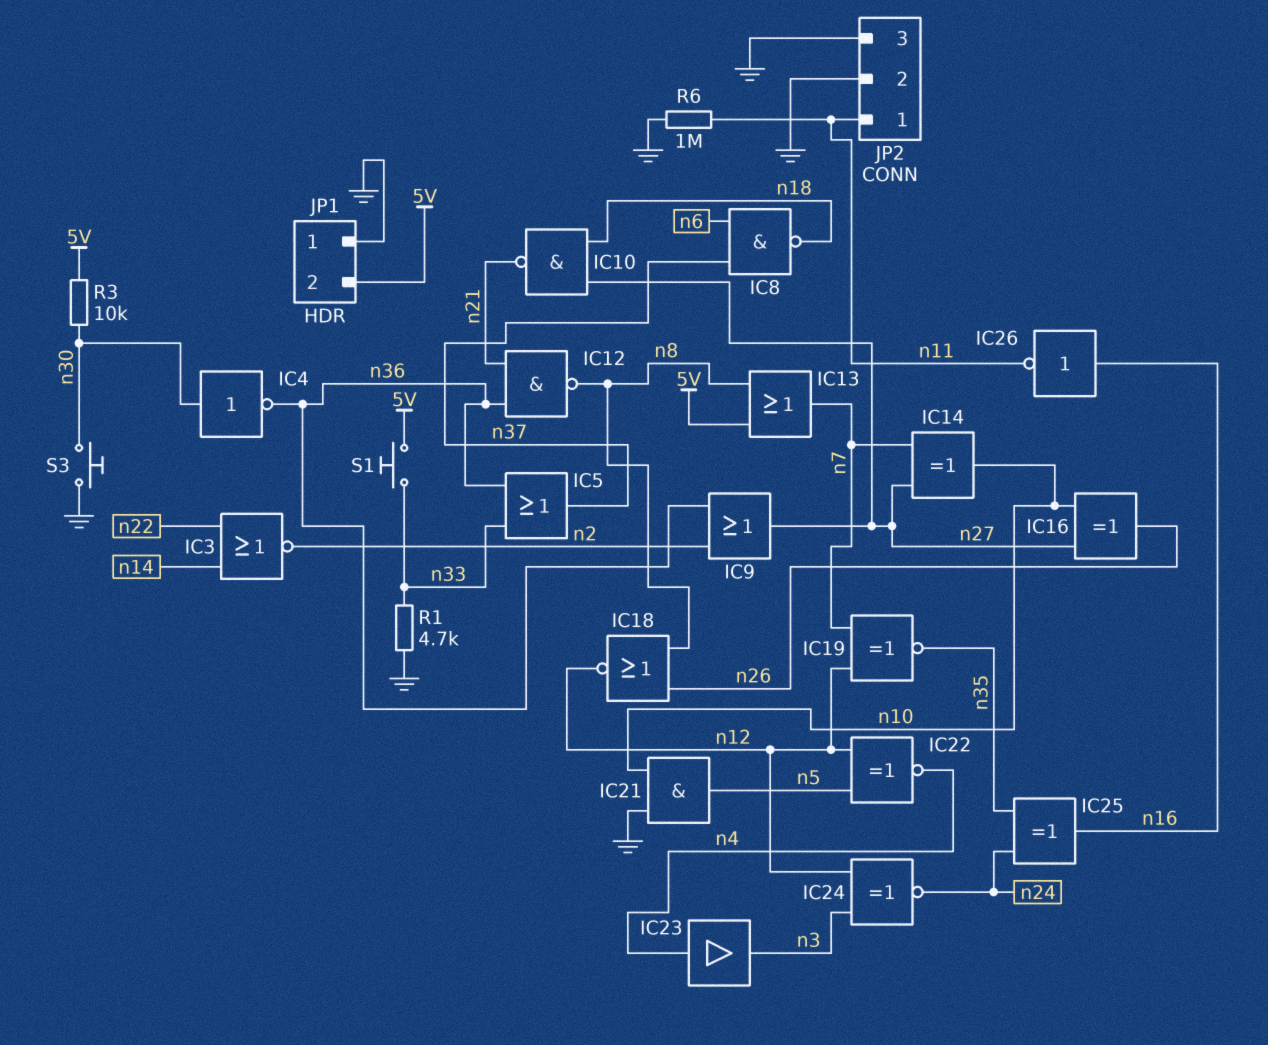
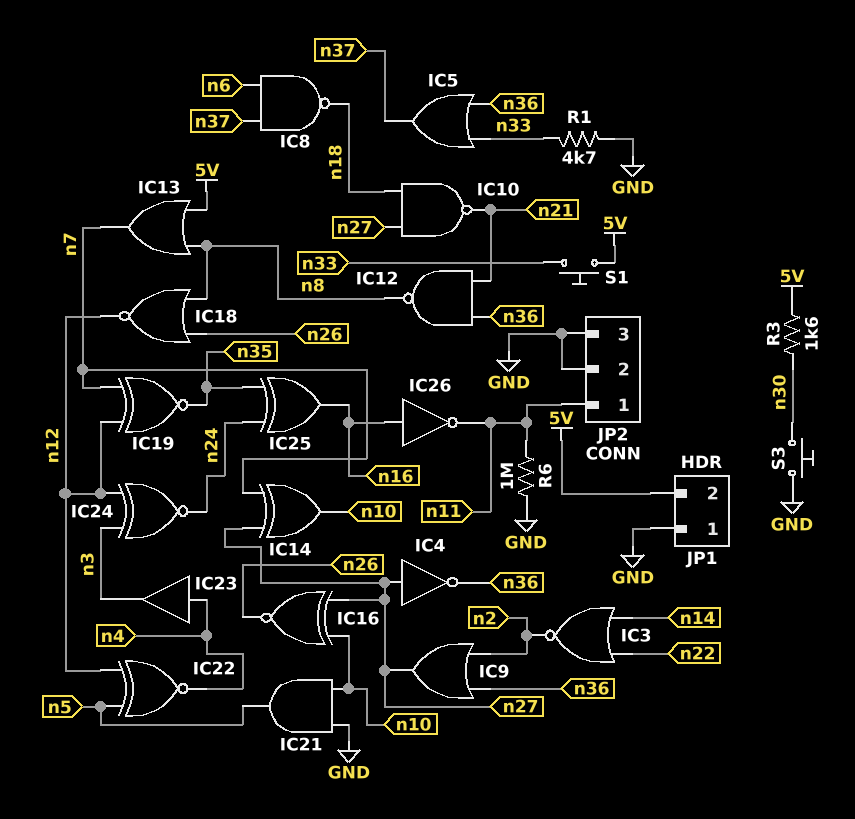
IC4: NOT (in n30, out n36) -> NOT (in n27, out n36)
IC16: XOR (in n10, in n27, out n26) -> XNOR (in n10, in n27, out n26)
R3: 10k (5V, n30) -> 1.6k (5V, n30)

